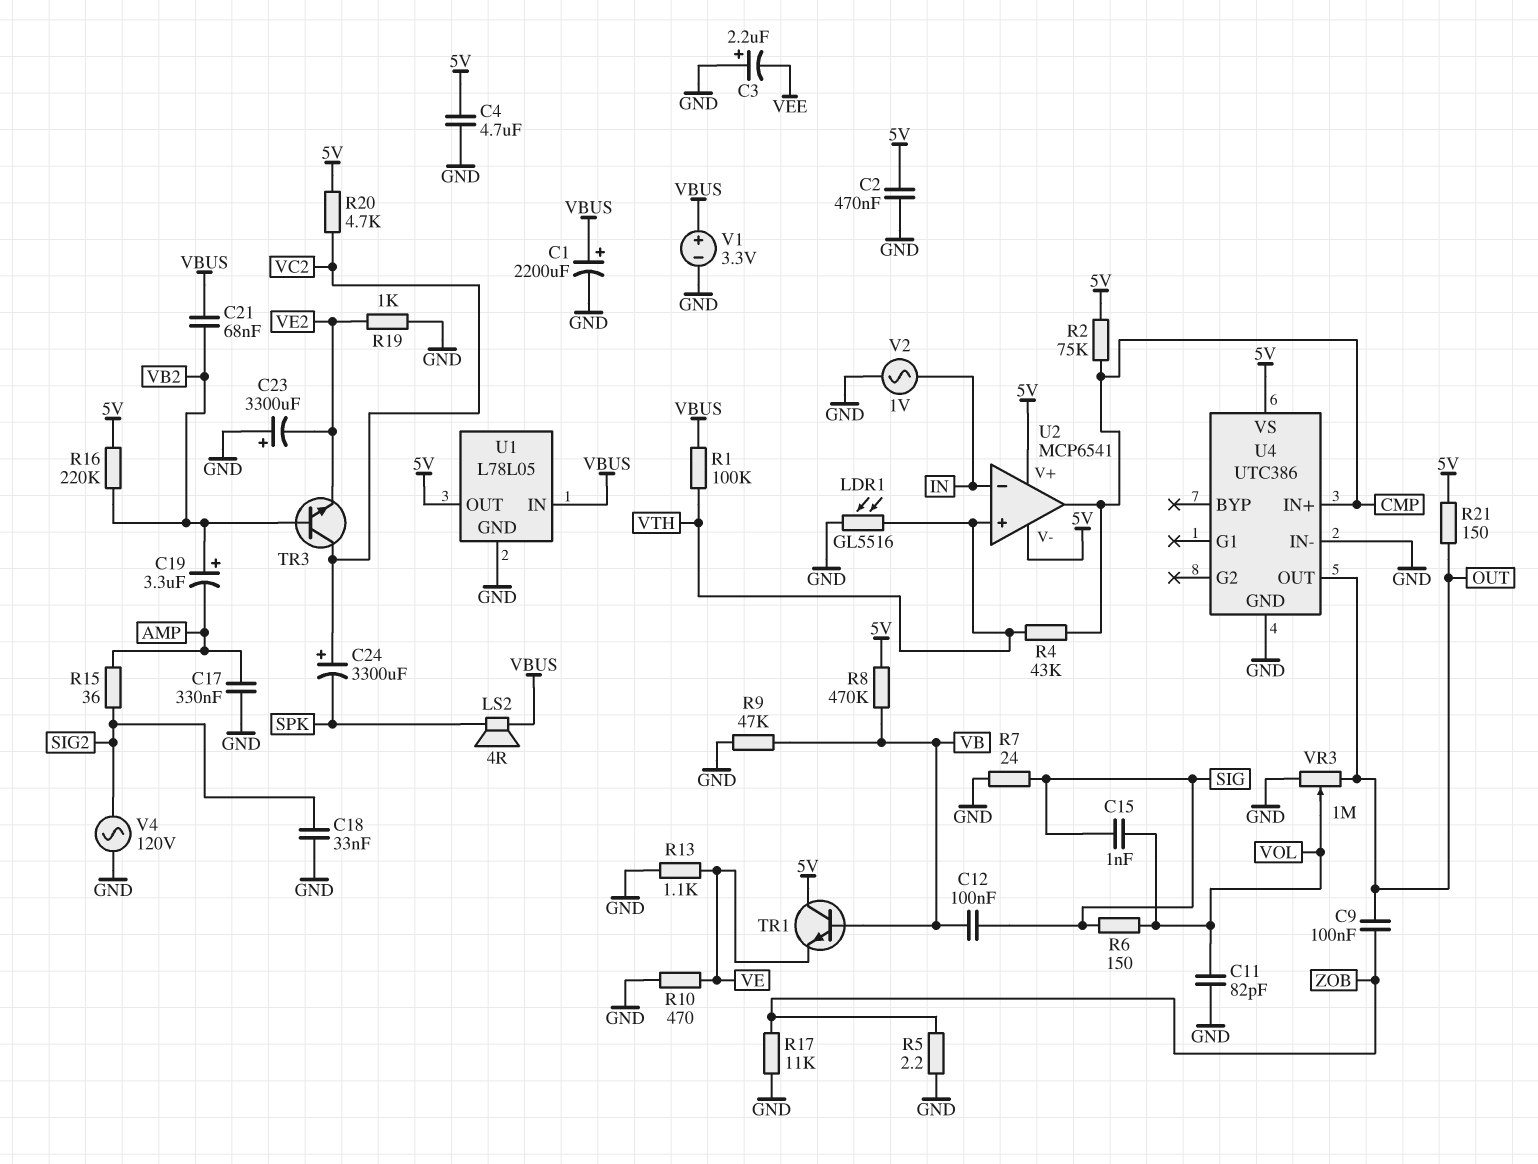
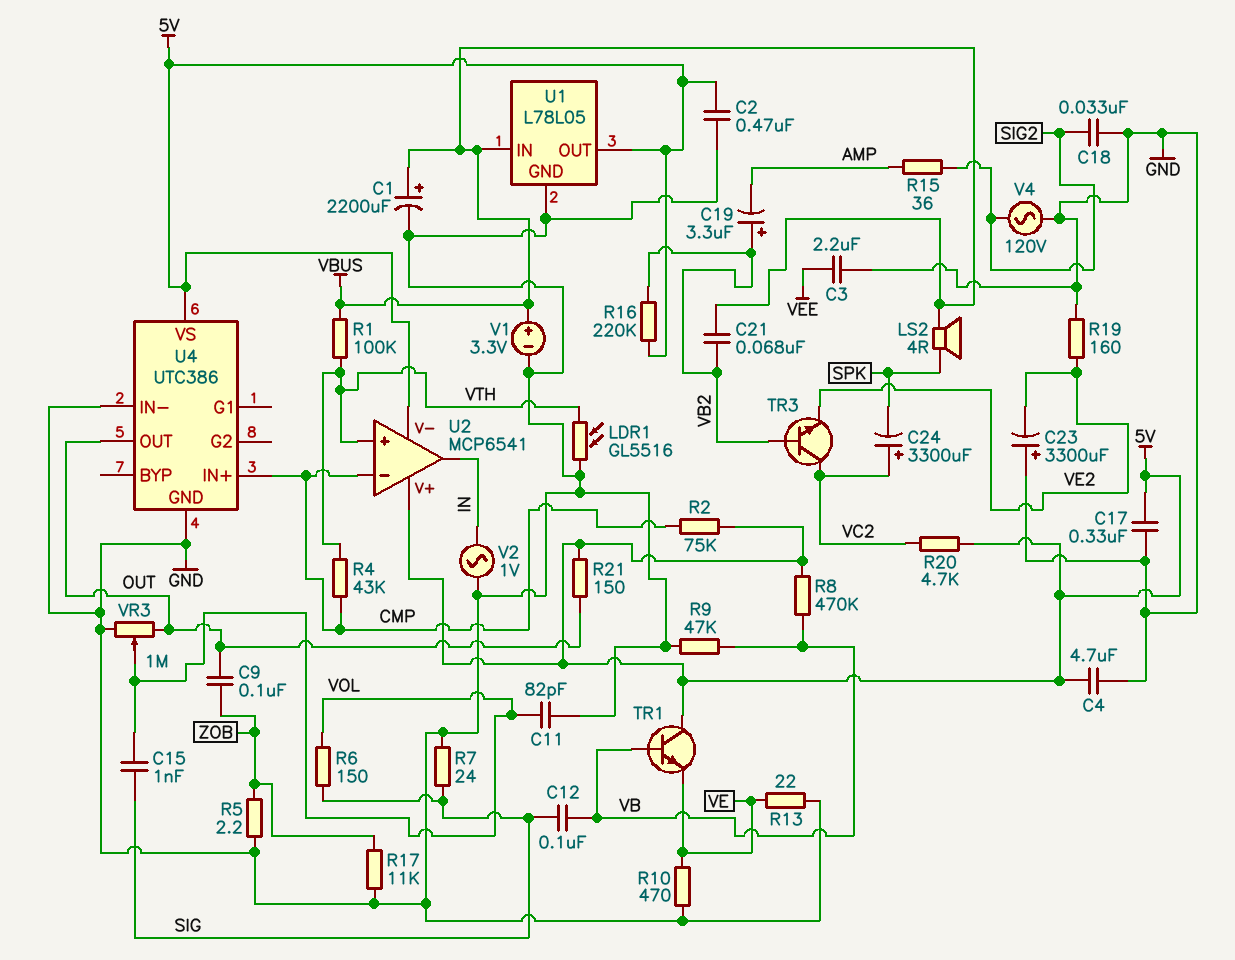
C3: 2.2uF (plus GND, minus VEE) -> 2.2uF (GND, VEE)
C17: 330nF (AMP, GND) -> 330nF (5V, GND)
R13: 1.1k (GND, VE) -> 22 (GND, VE)
R19: 1k (GND, VE2) -> 160 (GND, VE2)
U2 pin in-: IN -> CMP
U2 pin out: CMP -> IN

